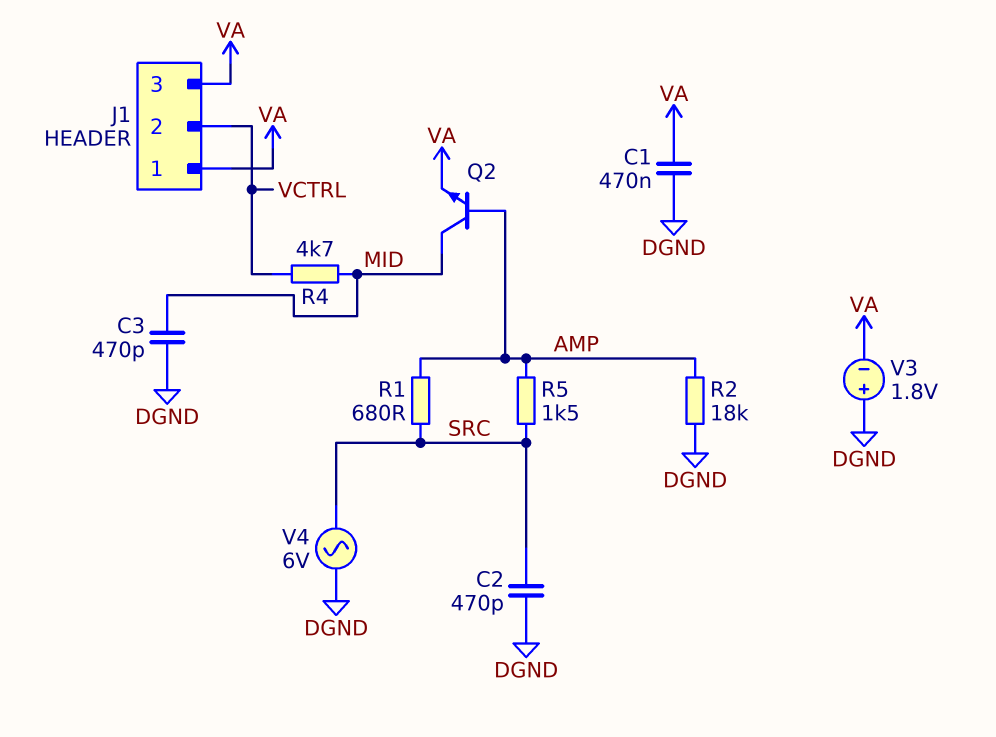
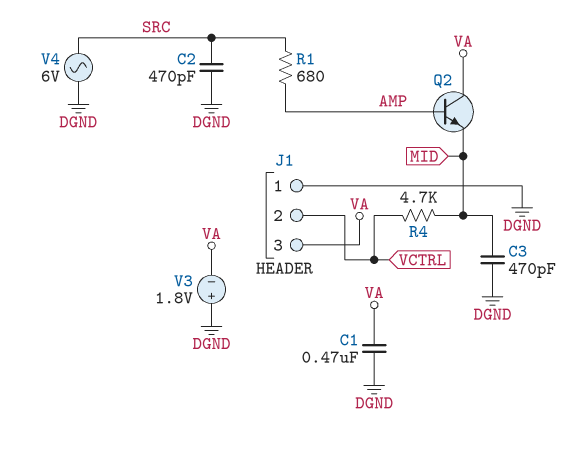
J1 pin 1: VA -> DGND
Q2: NPN (B AMP, C MID, E VA) -> NPN (B AMP, C VA, E MID)
R2: 18k (AMP, DGND) -> none
R5: 1.5k (AMP, SRC) -> none

